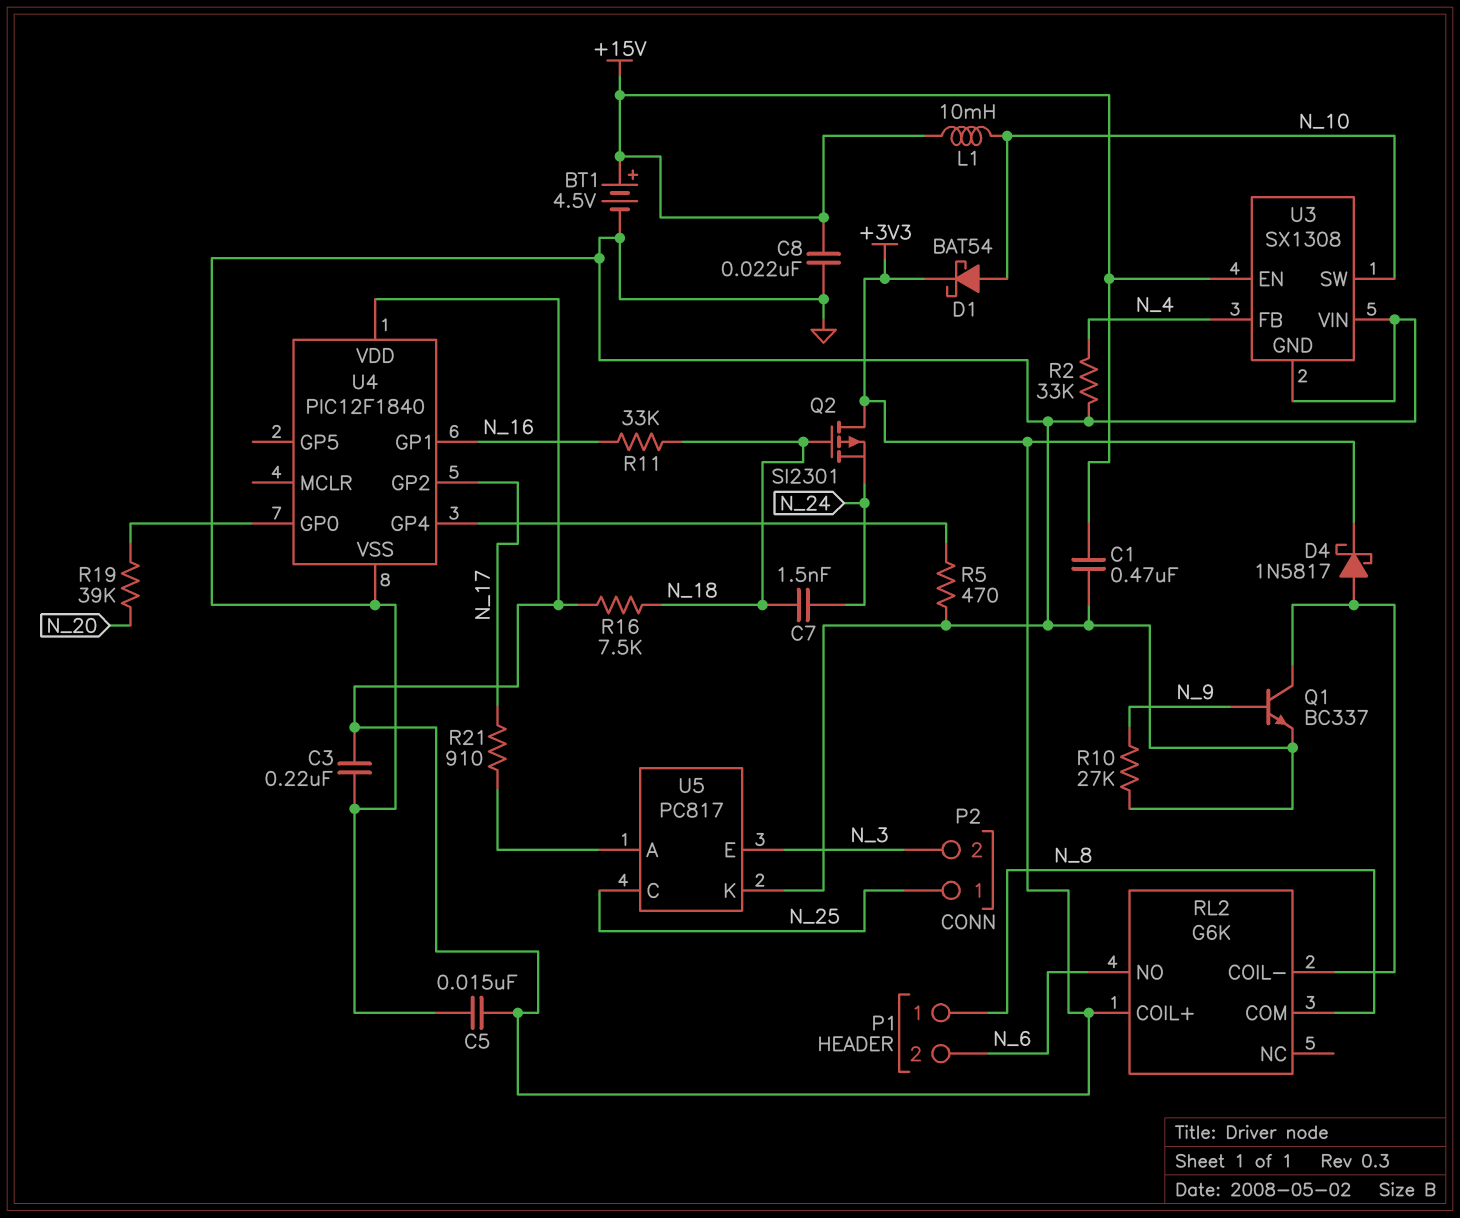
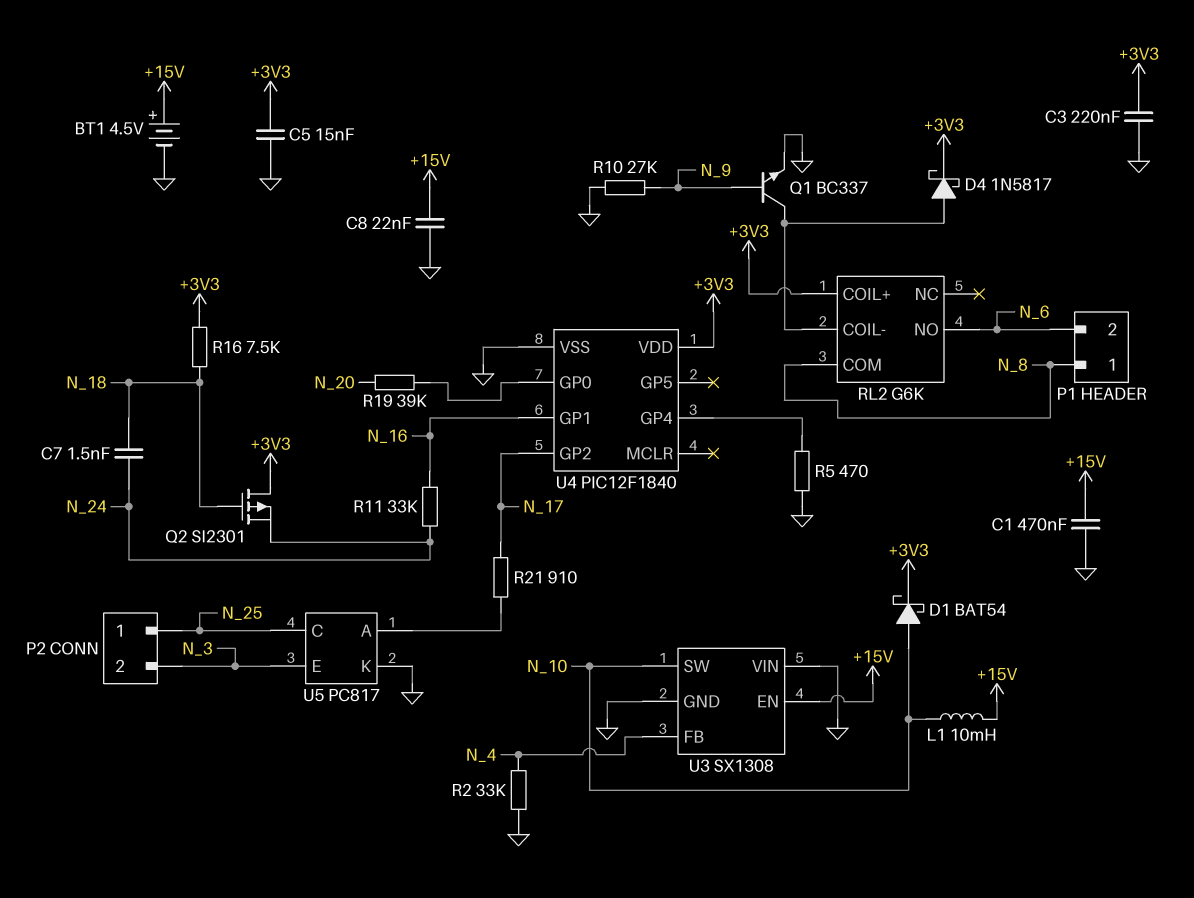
R11: 33k (N_16, N_18) -> 33k (N_16, N_24)

